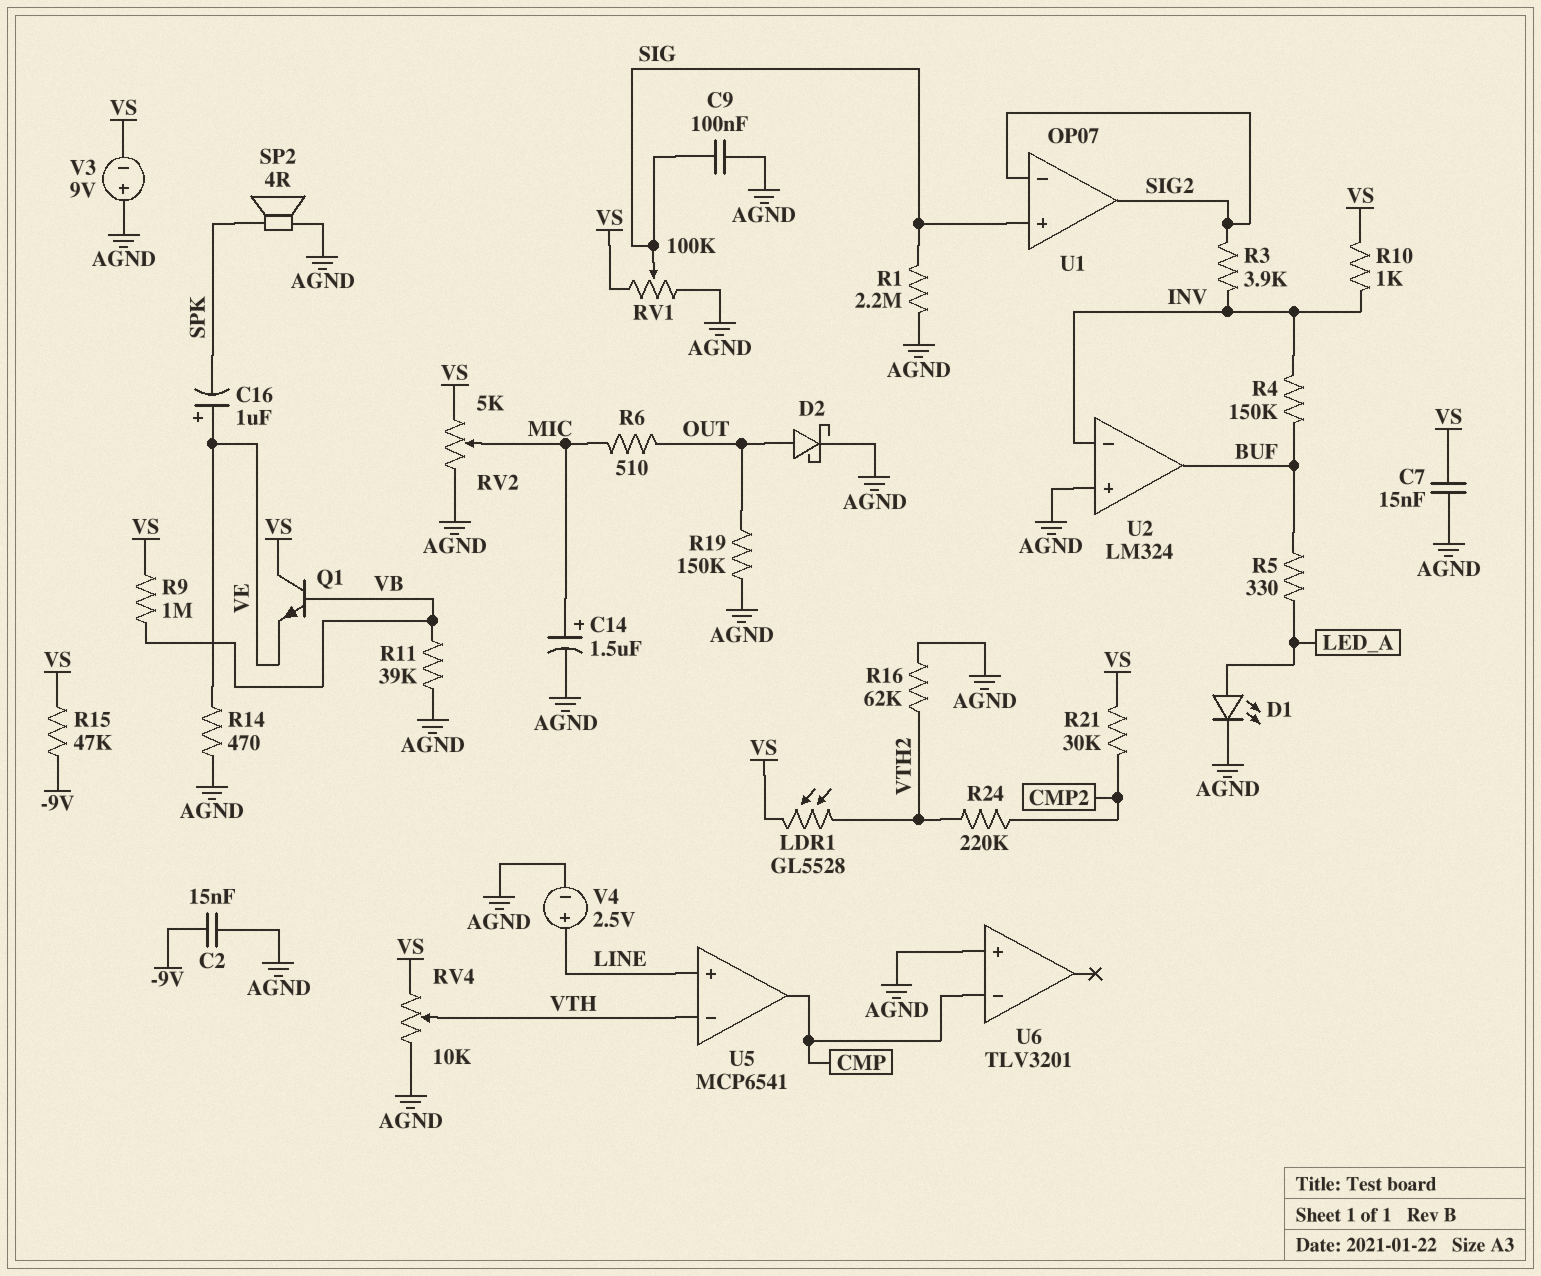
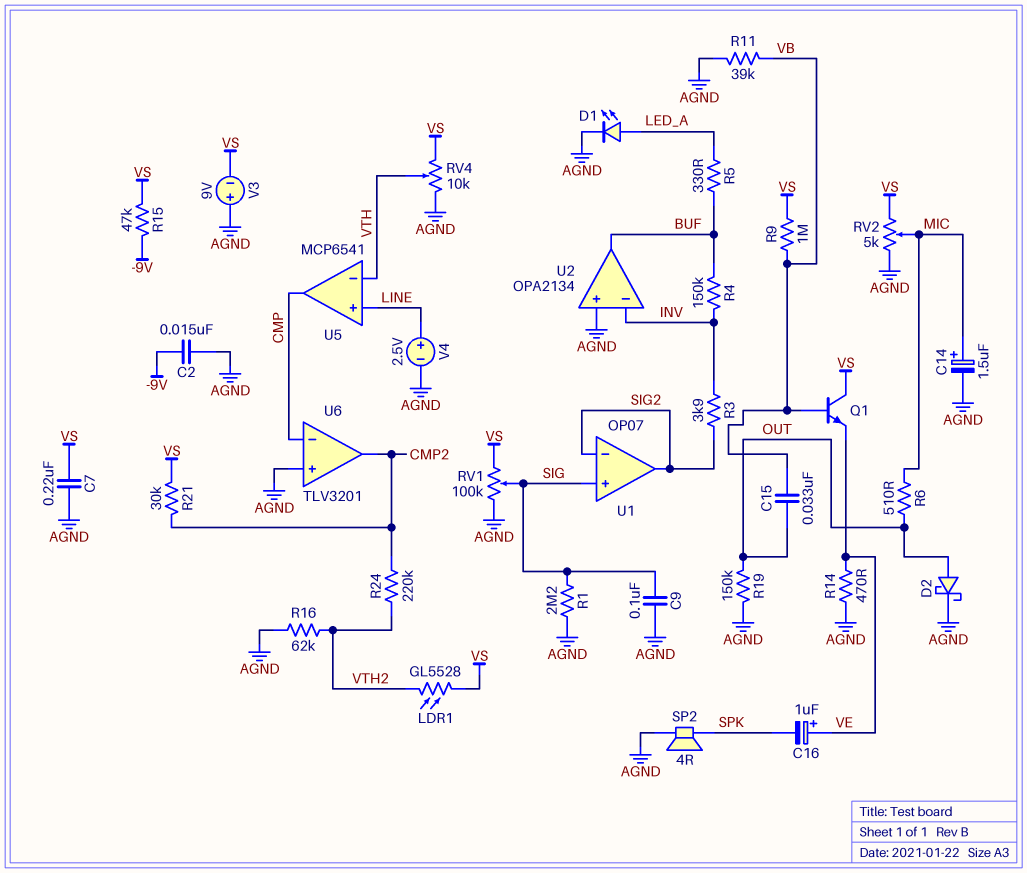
C7: 15nF (AGND, VS) -> 220nF (AGND, VS)
C15: none -> 33nF (OUT, VB)
R10: 1k (INV, VS) -> none
U2: LM324 -> OPA2134
U6 pin out: none -> CMP2

